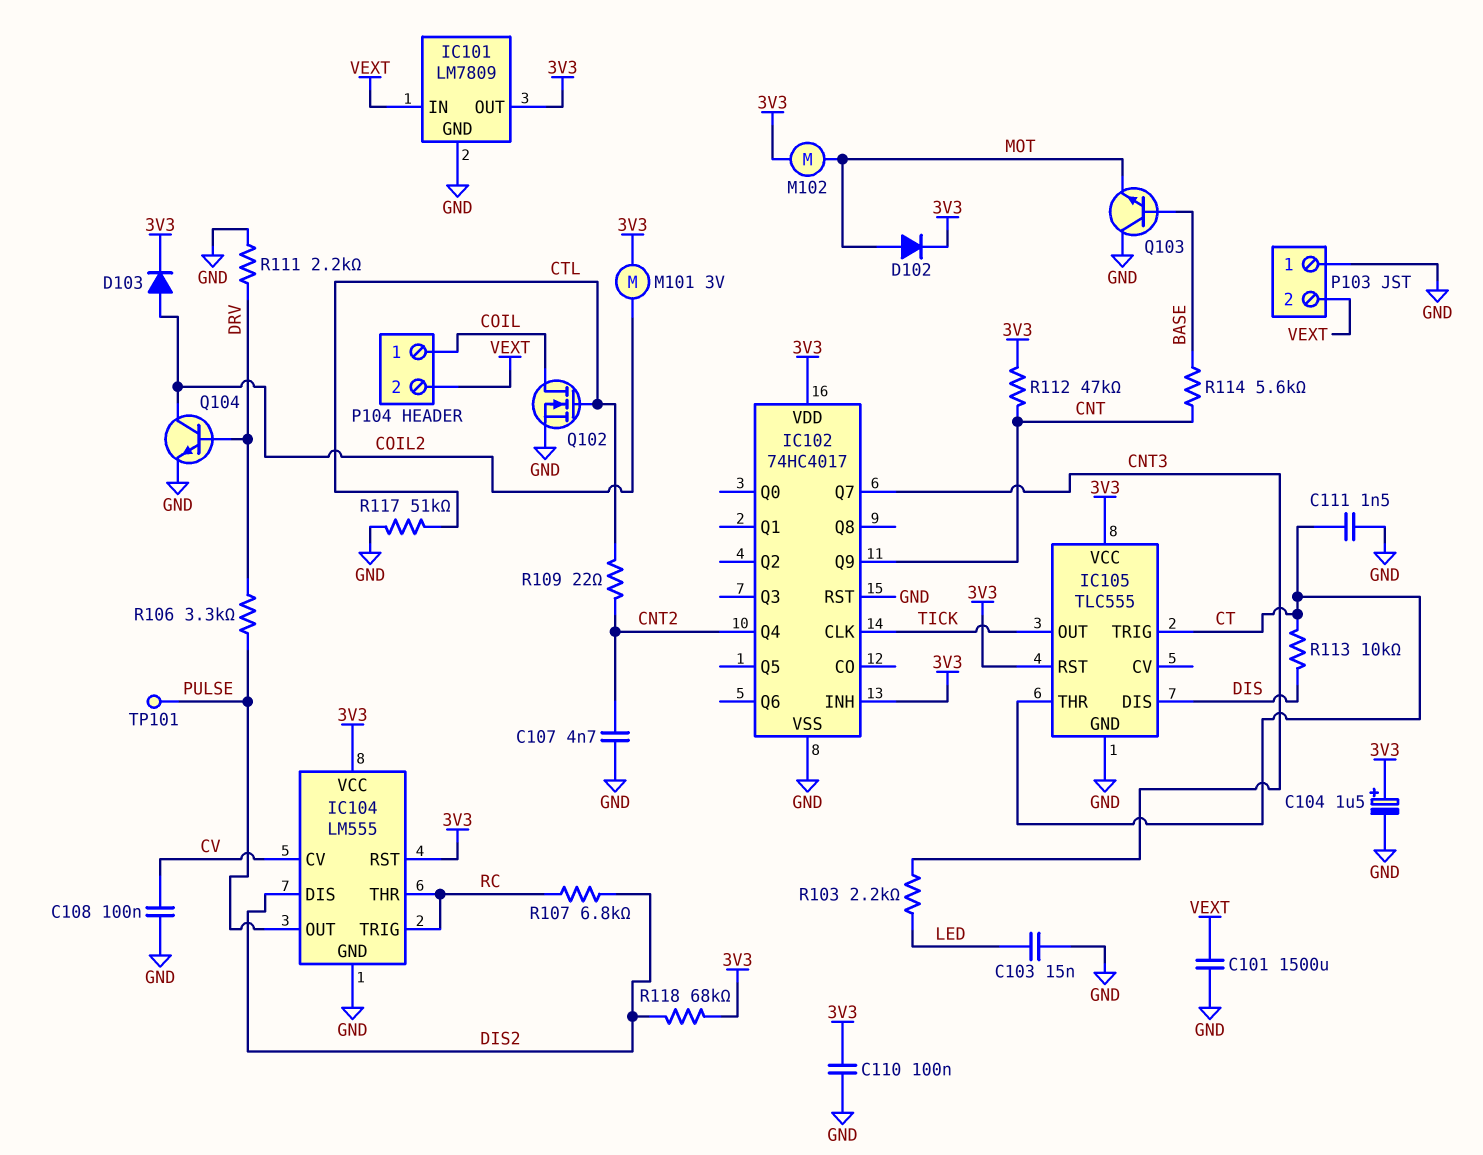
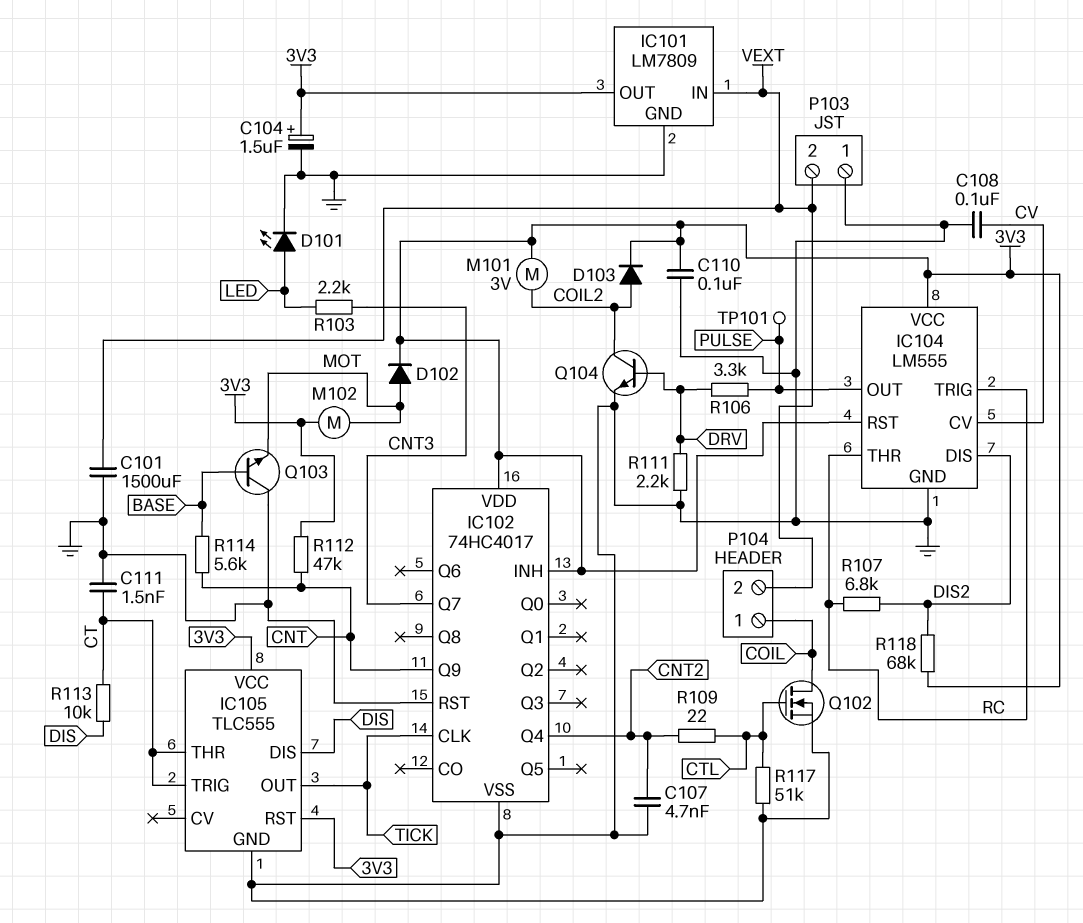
C103: 15nF (GND, LED) -> none
D101: none -> LED (A LED, K GND)

